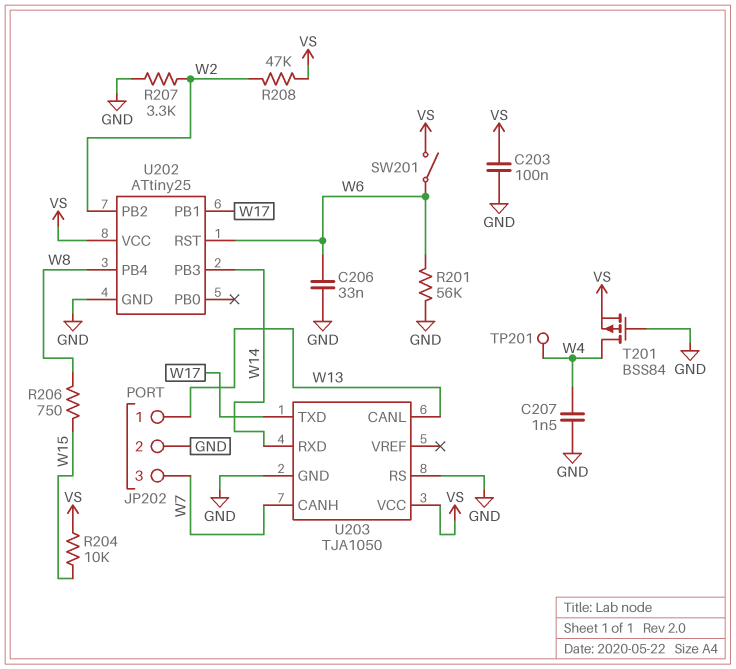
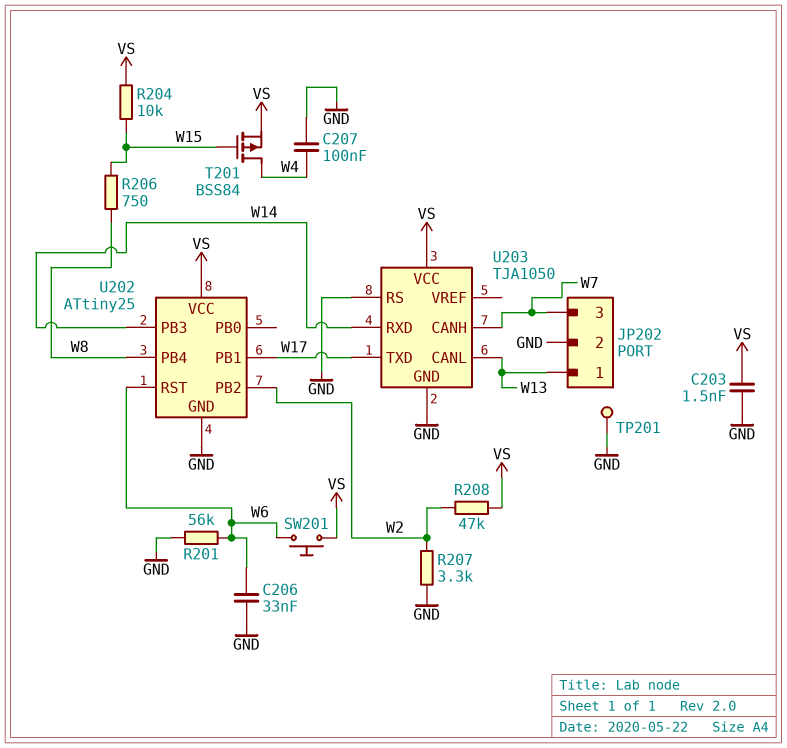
C203: 100nF (GND, VS) -> 1.5nF (GND, VS)
C207: 1.5nF (GND, W4) -> 100nF (GND, W4)
SW201: switch (VS, W6) -> button (VS, W6)
T201: PMOS BSS84 (G GND, D W4, S VS) -> PMOS BSS84 (G W15, D W4, S VS)
TP201: test point (W4) -> test point (GND)

